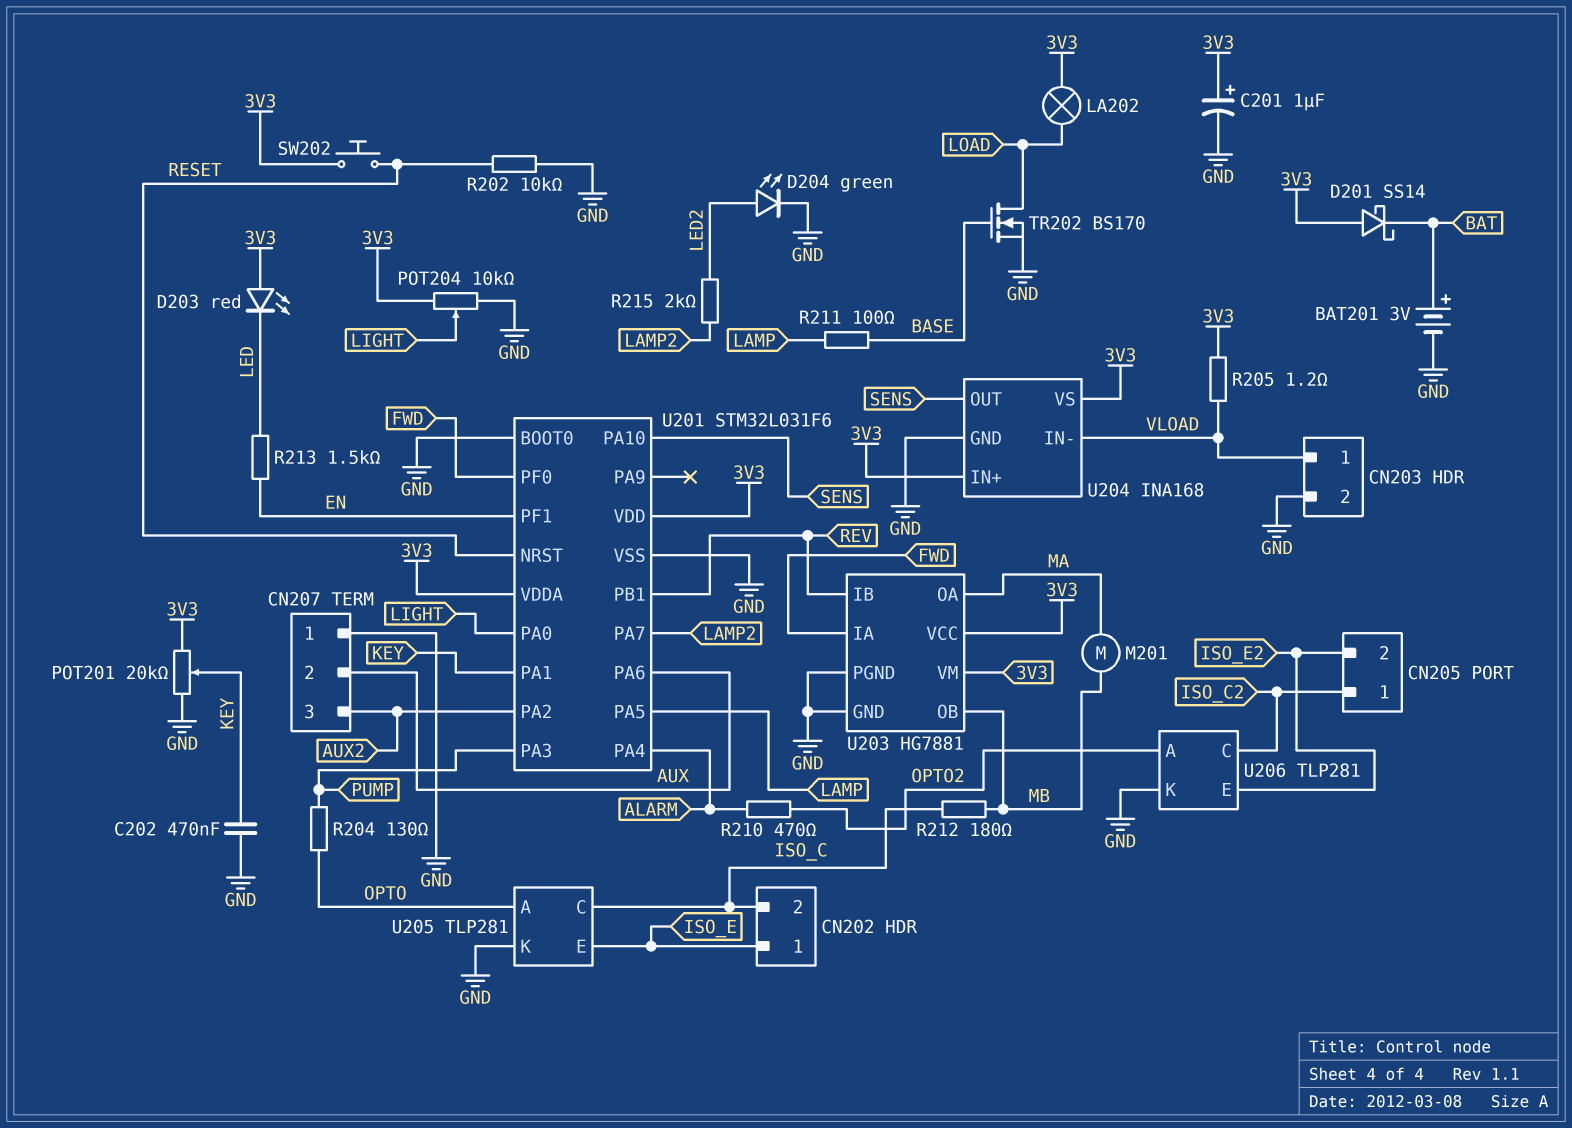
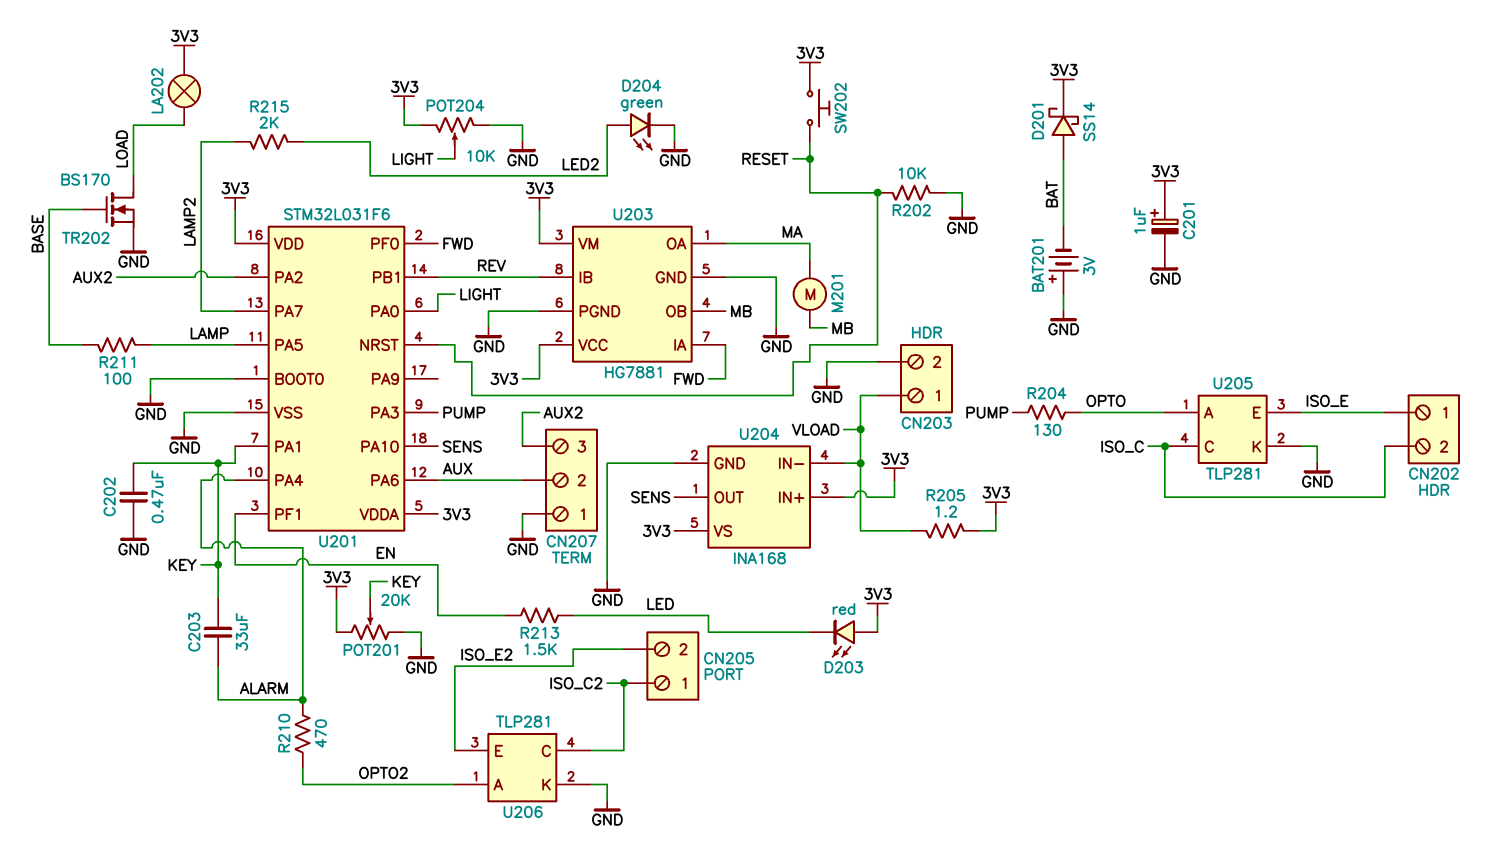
BAT201: 3V (plus BAT, minus GND) -> 3V (plus GND, minus BAT)
C203: none -> 33uF (ALARM, KEY)
D201: schottky SS14 (A 3V3, K BAT) -> schottky SS14 (A BAT, K 3V3)
R212: 180 (ISO_C, MB) -> none

